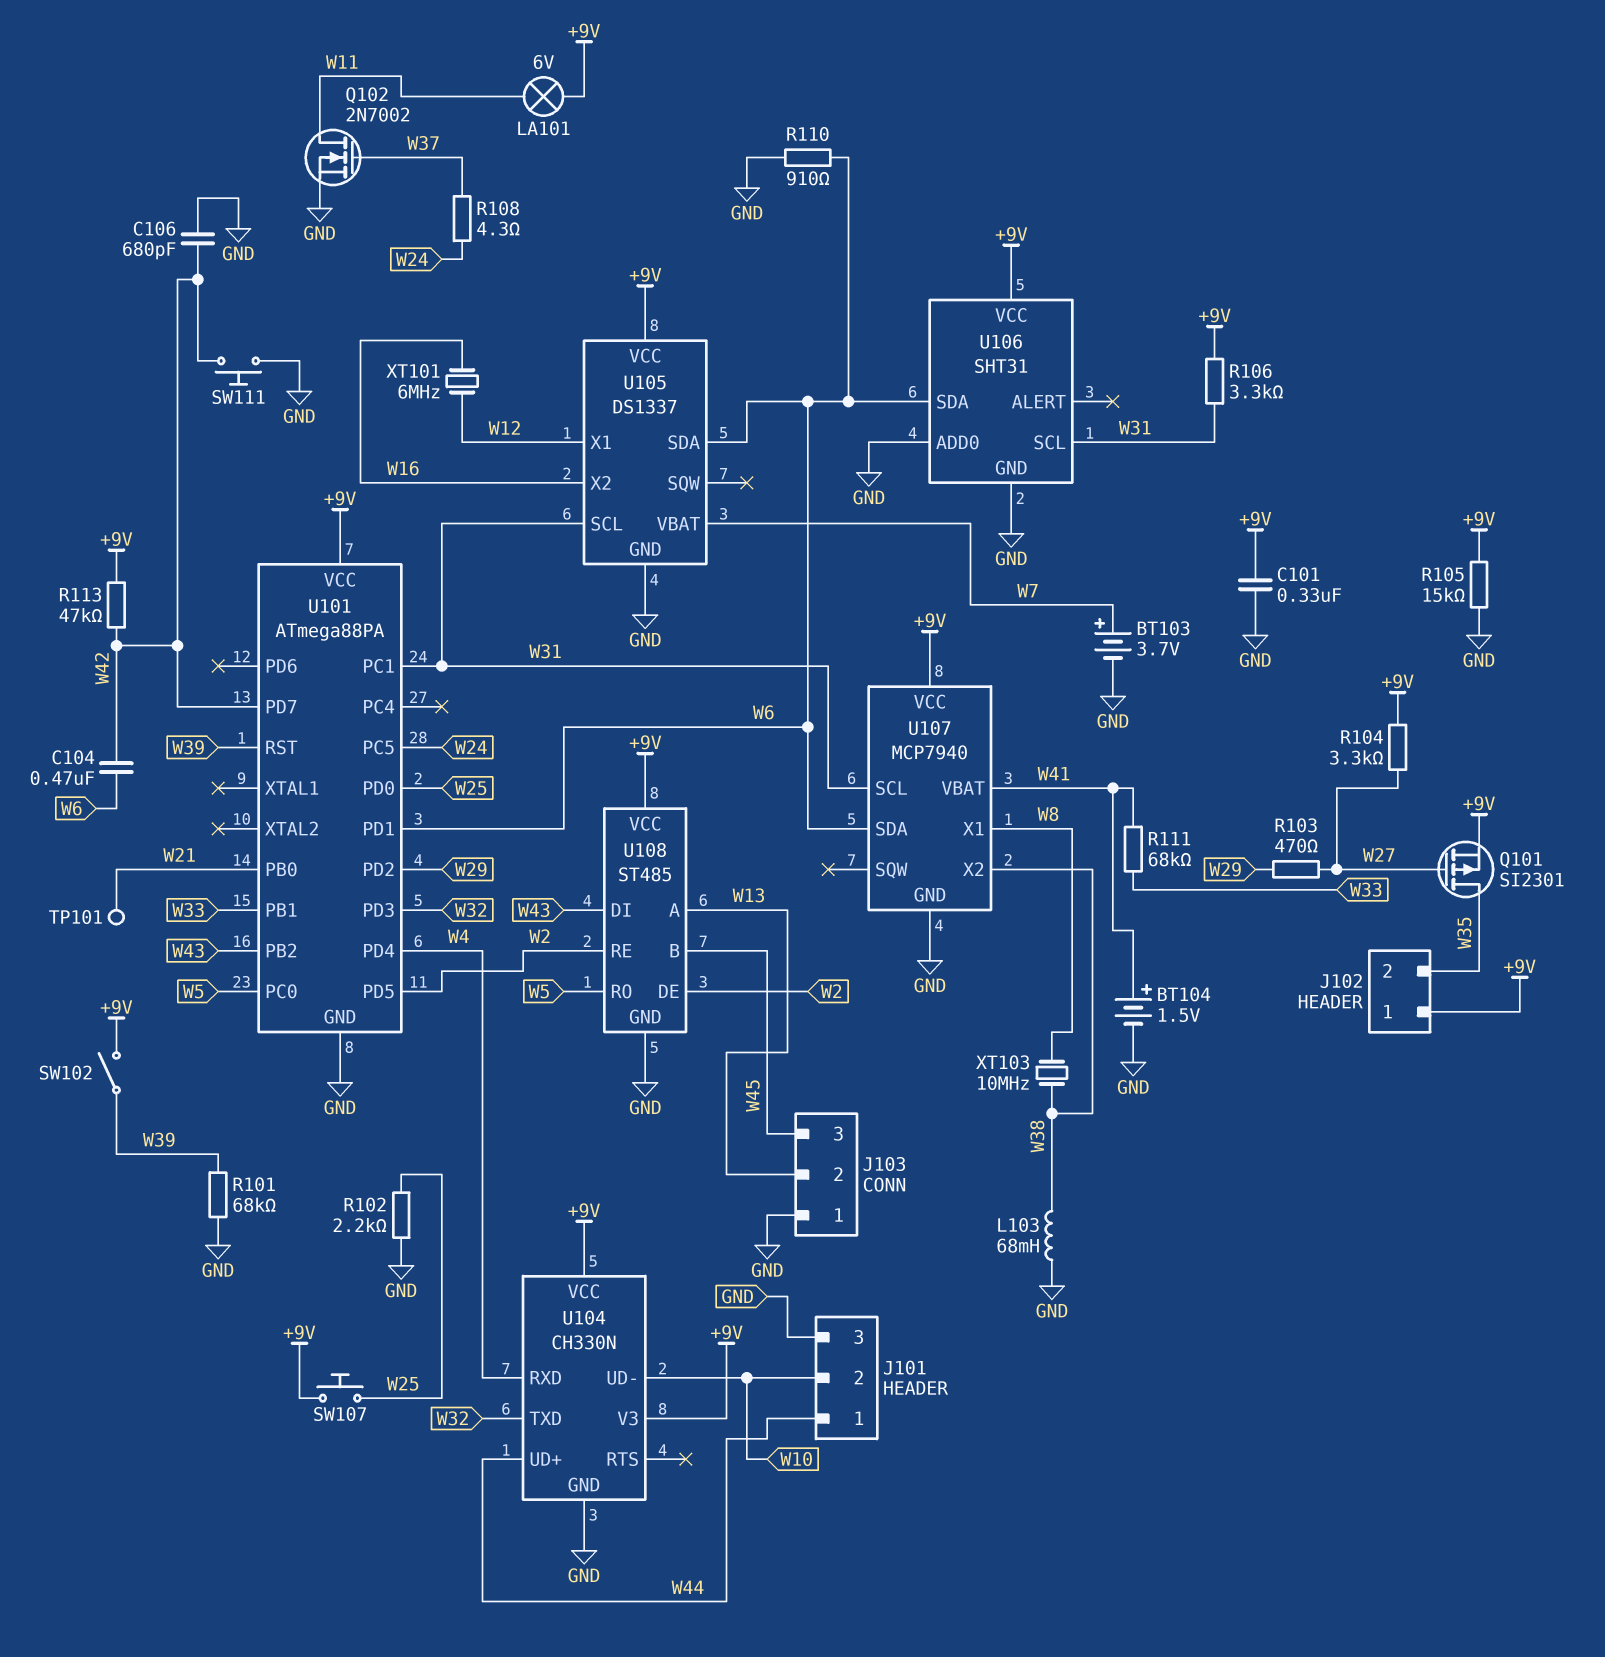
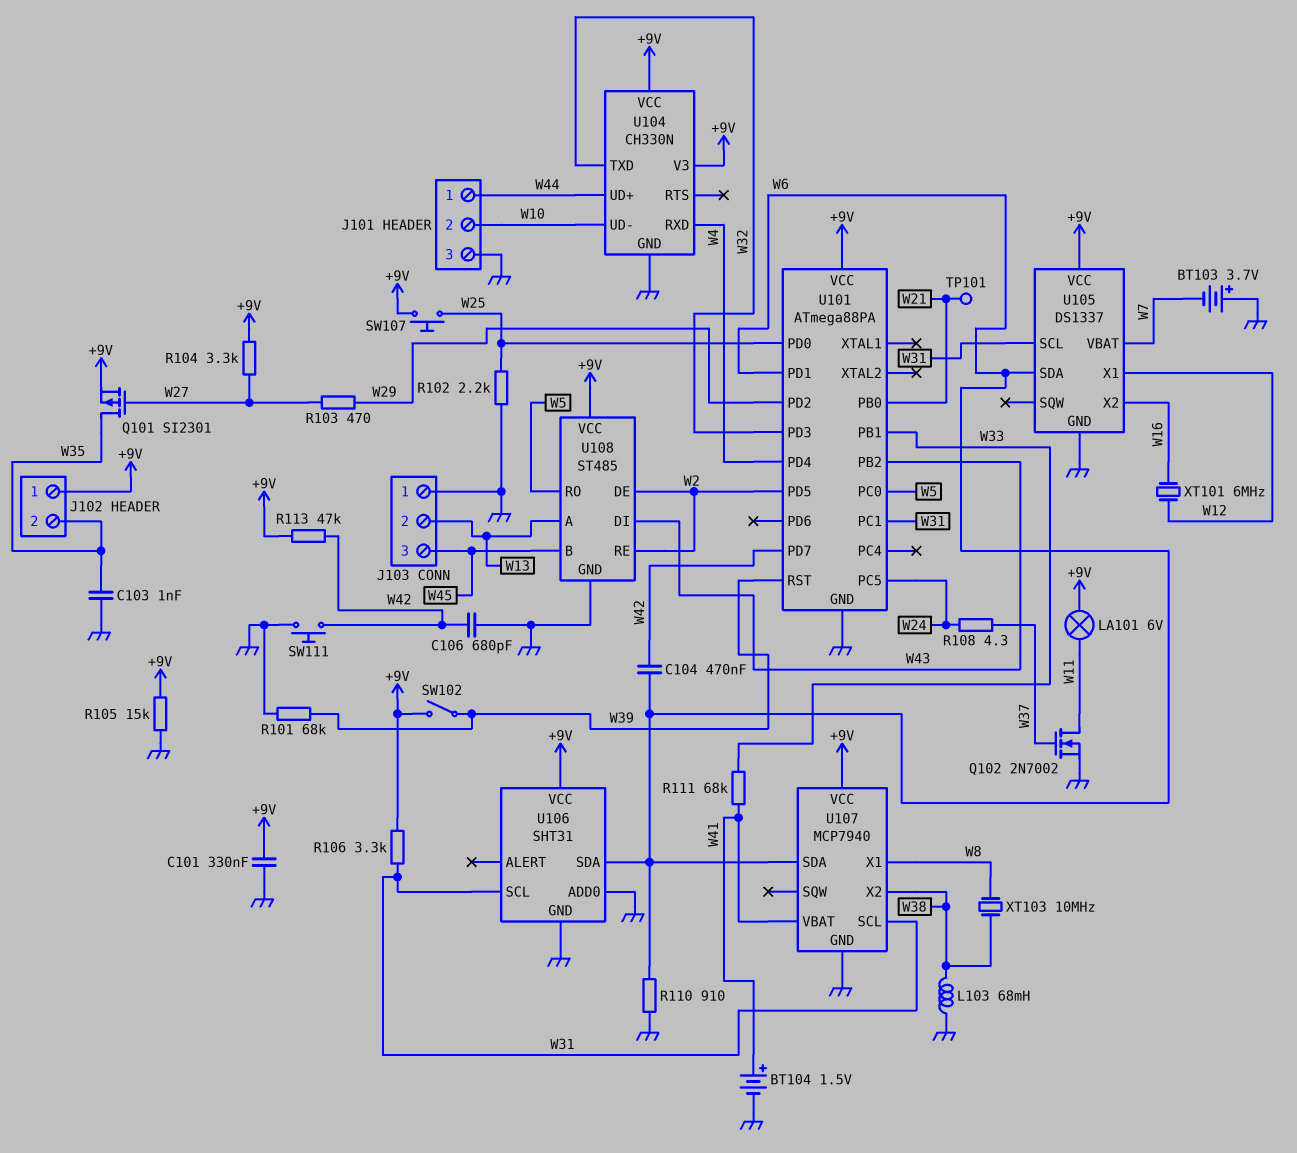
BT103: 3.7V (plus W7, minus GND) -> 3.7V (plus GND, minus W7)
C103: none -> 1nF (GND, W35)

